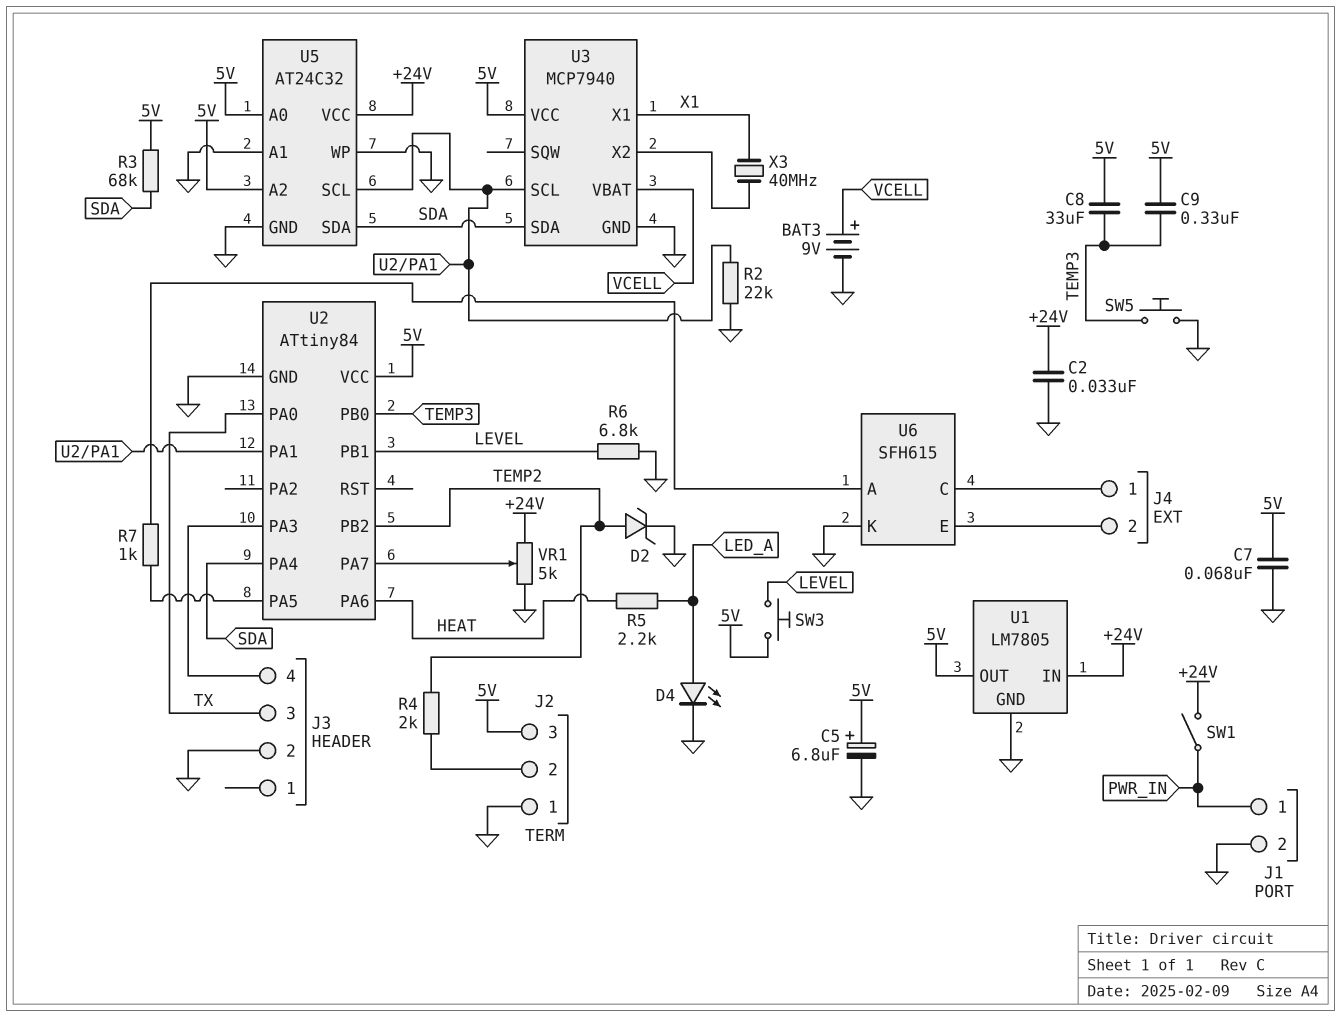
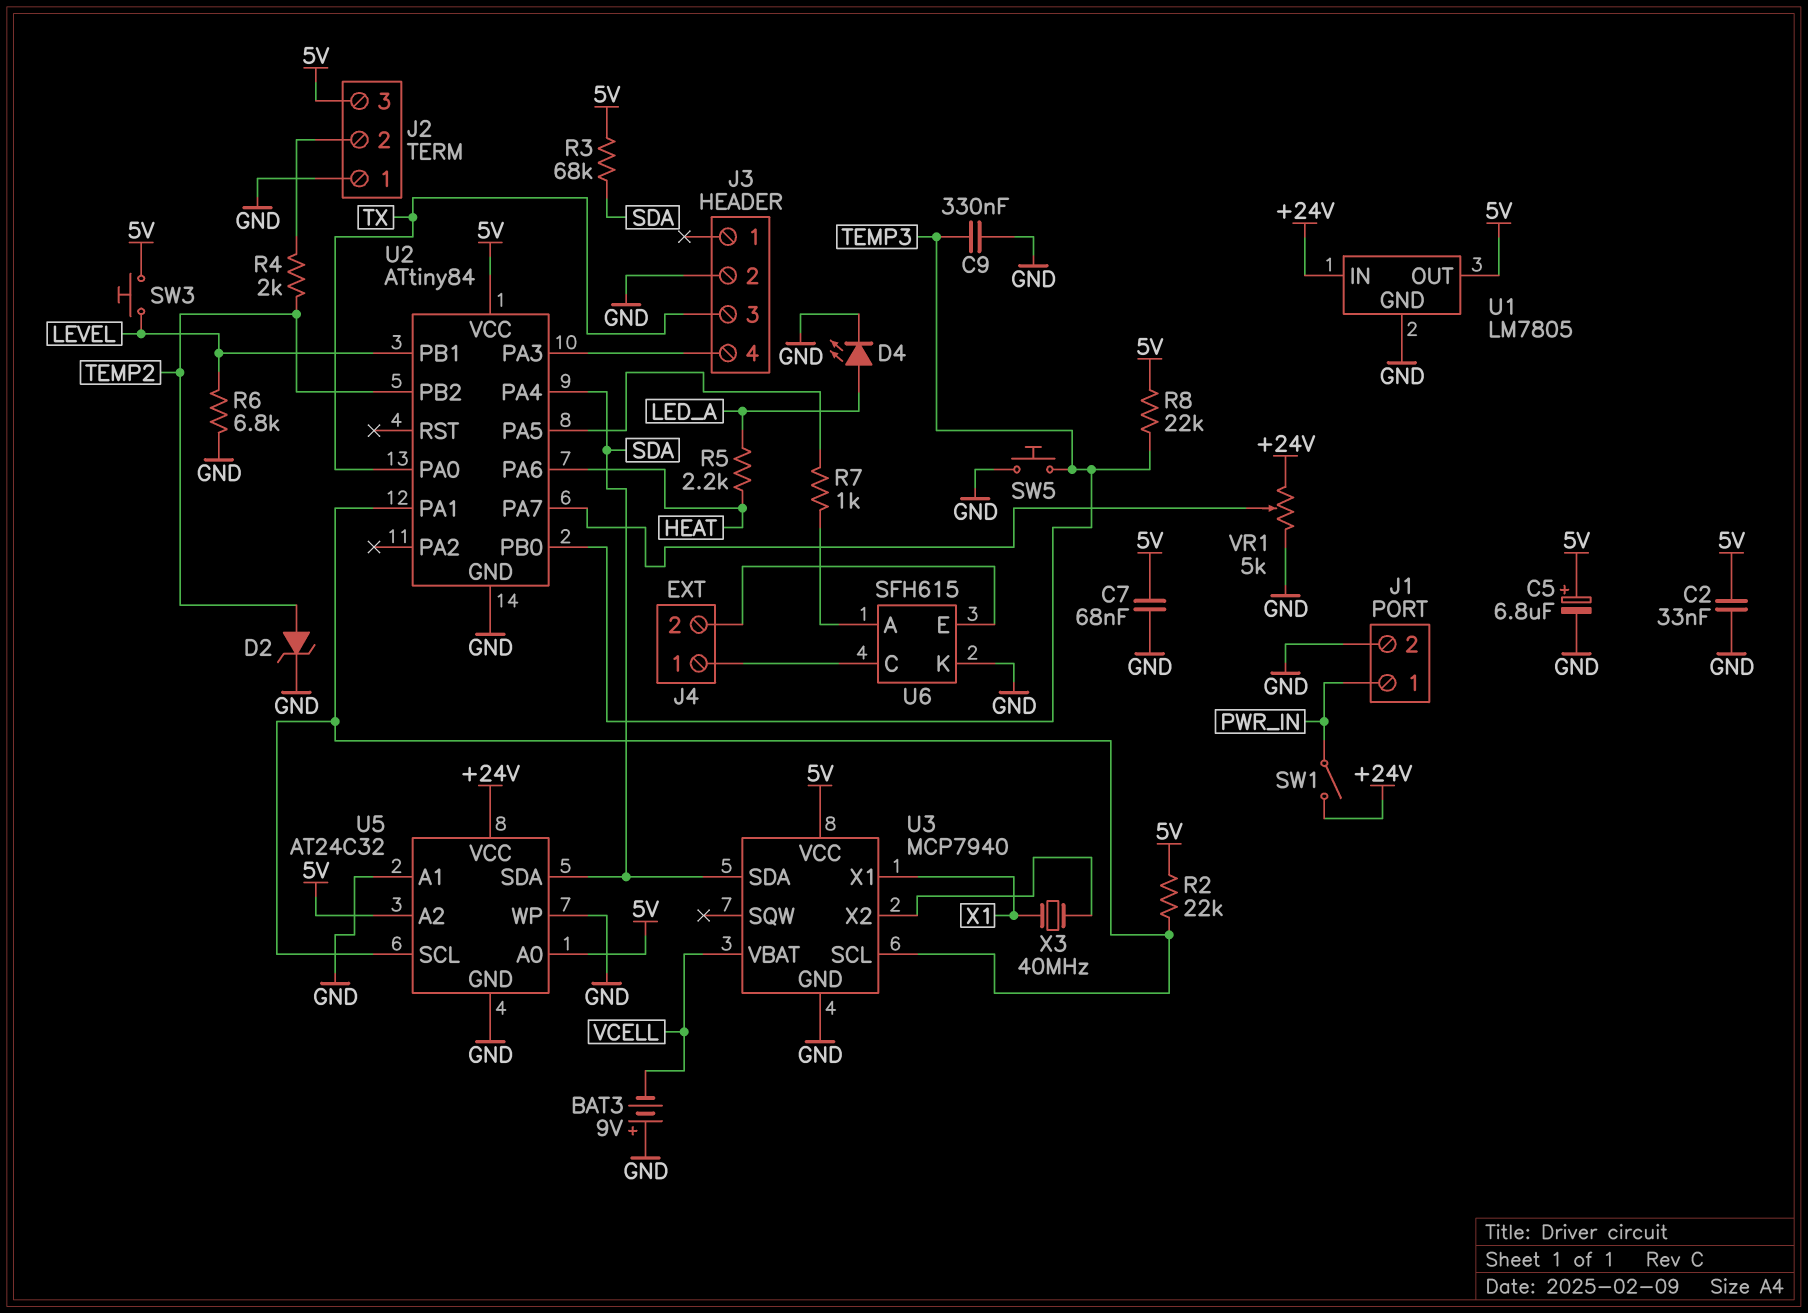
BAT3: 9V (plus VCELL, minus GND) -> 9V (plus GND, minus VCELL)
C2: 33nF (+24V, GND) -> 33nF (5V, GND)
C8: 33uF (5V, TEMP3) -> none
C9: 330nF (5V, TEMP3) -> 330nF (GND, TEMP3)
R2: 22k (GND, U2/PA1) -> 22k (5V, U2/PA1)
R8: none -> 22k (5V, TEMP3)

